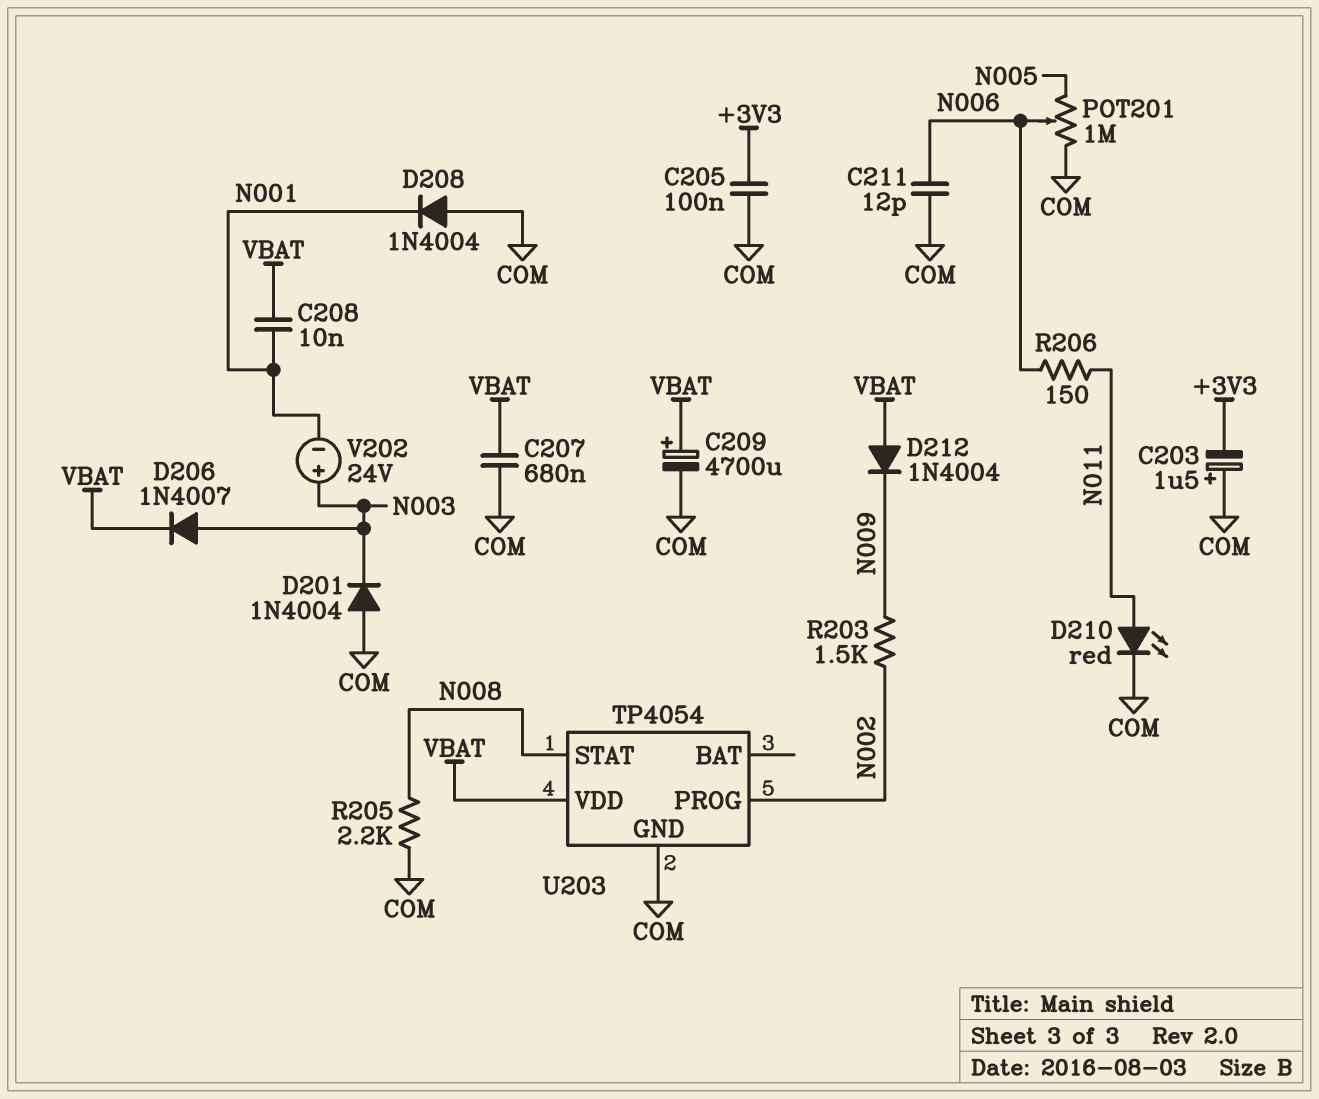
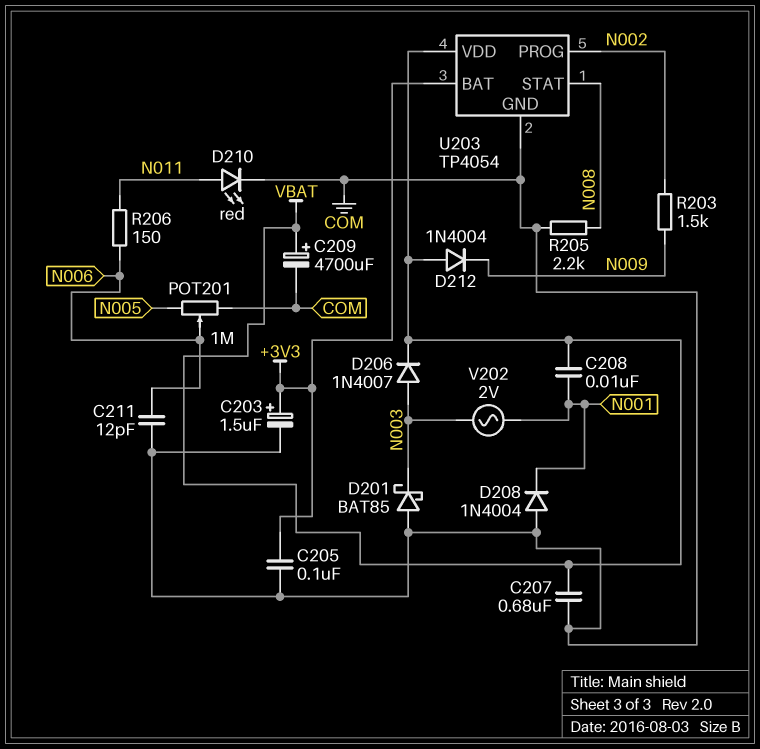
C203: 1.5uF (plus COM, minus +3V3) -> 1.5uF (plus +3V3, minus COM)
D201: diode 1N4004 (A COM, K N003) -> schottky BAT85 (A COM, K N003)
U203 pin BAT: none -> +3V3
V202: 24V (plus N003, minus N001) -> AC 2V (N001, N003)

